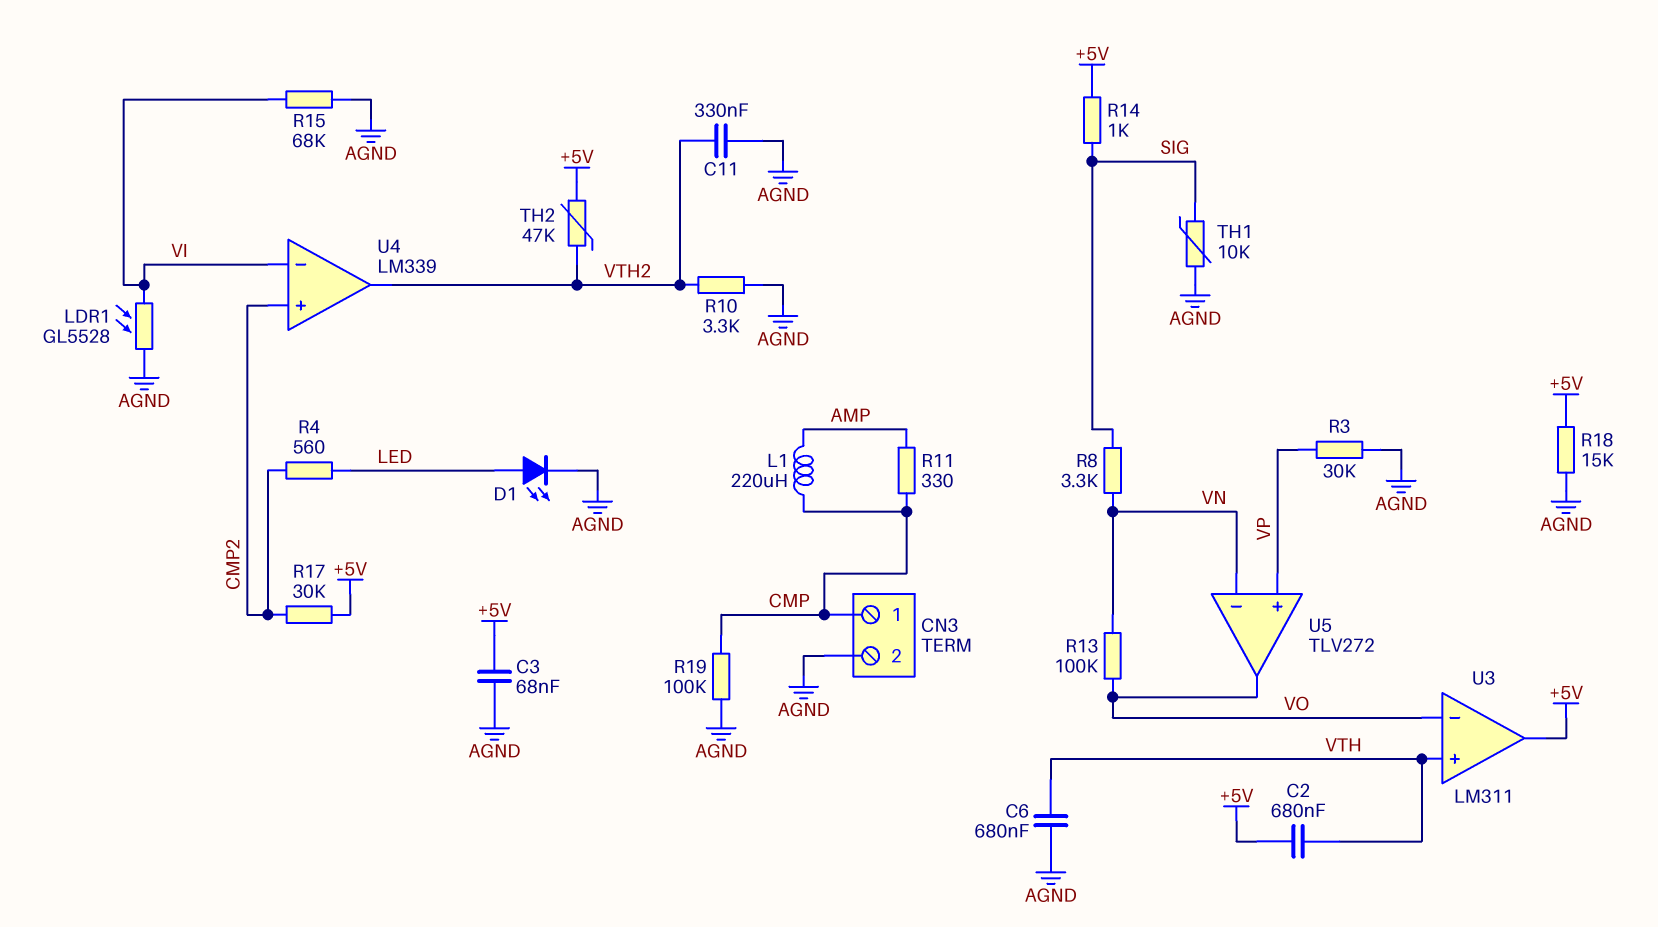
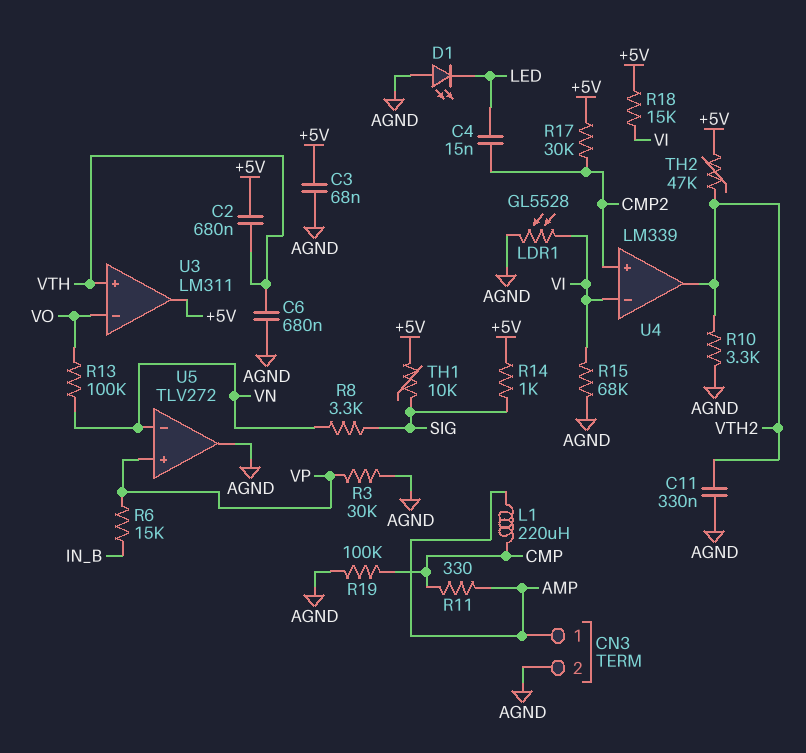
C4: none -> 15nF (CMP2, LED)
CN3 pin 1: CMP -> AMP
D1: LED (A LED, K AGND) -> LED (A AGND, K LED)
R4: 560 (CMP2, LED) -> none
R6: none -> 15k (IN_B, VP)
R18: 15k (+5V, AGND) -> 15k (+5V, VI)
TH1: 10k (AGND, SIG) -> 10k (+5V, SIG)
U5 pin out: VO -> AGND

